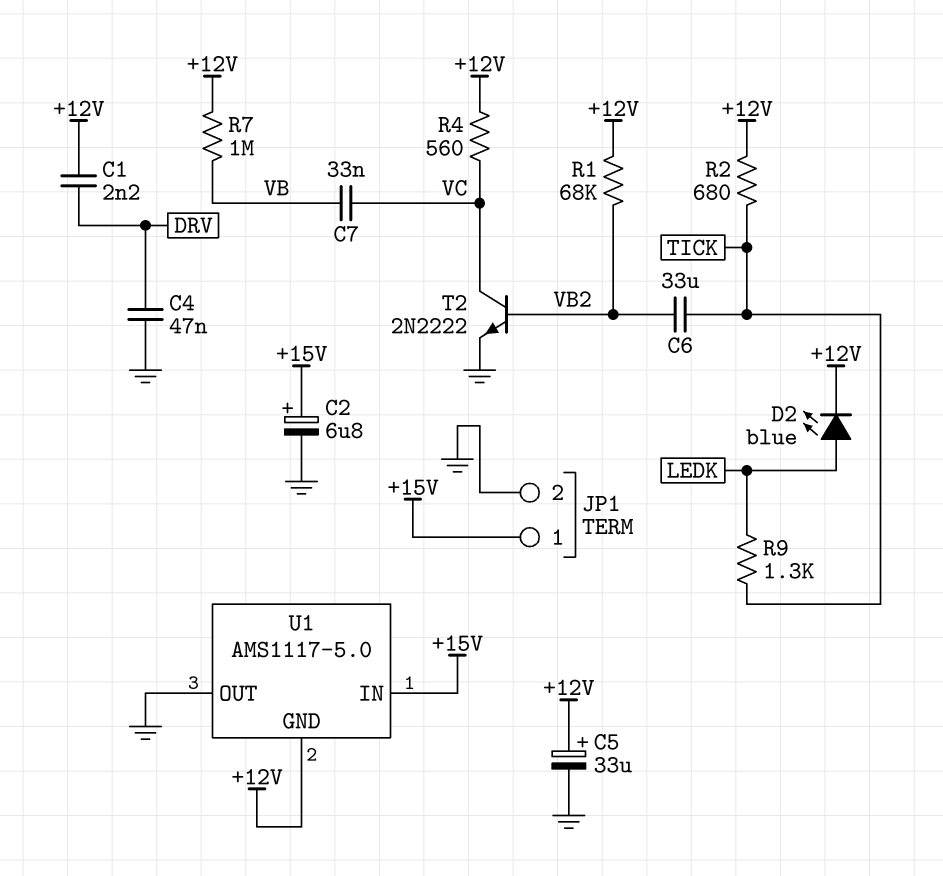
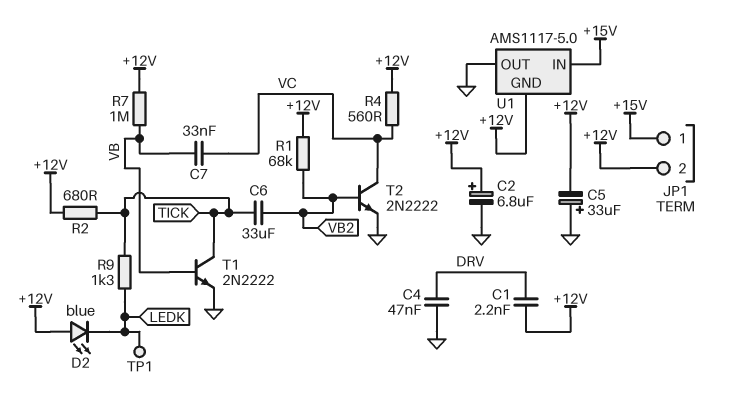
C2: 6.8uF (plus +15V, minus GND) -> 6.8uF (plus +12V, minus GND)
C5: 33uF (plus +12V, minus GND) -> 33uF (plus GND, minus +12V)
D2: LED blue (A LEDK, K +12V) -> LED blue (A +12V, K LEDK)
JP1 pin 2: GND -> +12V
T1: none -> NPN 2N2222 (B VB, C TICK, E GND)
TP1: none -> test point (LEDK)

